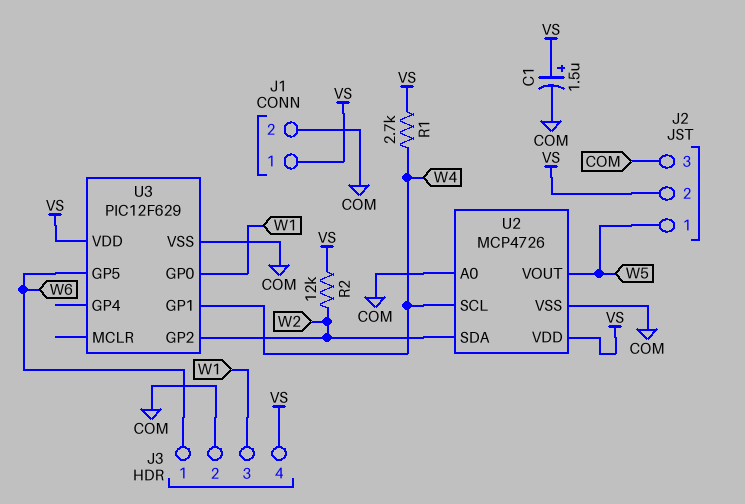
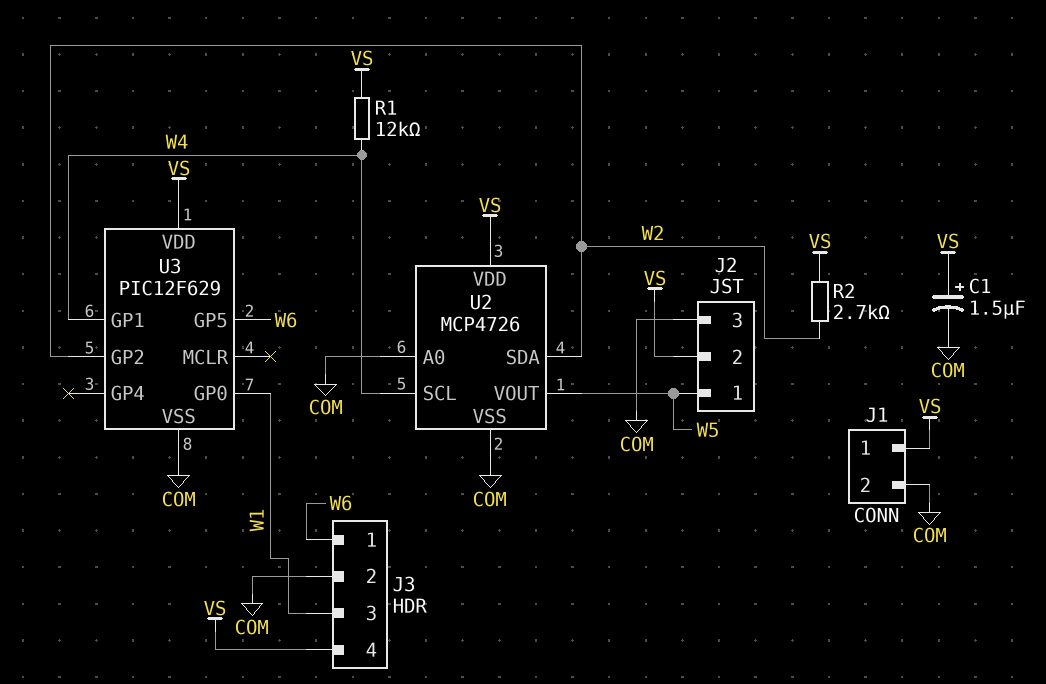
R1: 2.7k (VS, W4) -> 12k (VS, W4)
R2: 12k (VS, W2) -> 2.7k (VS, W2)

